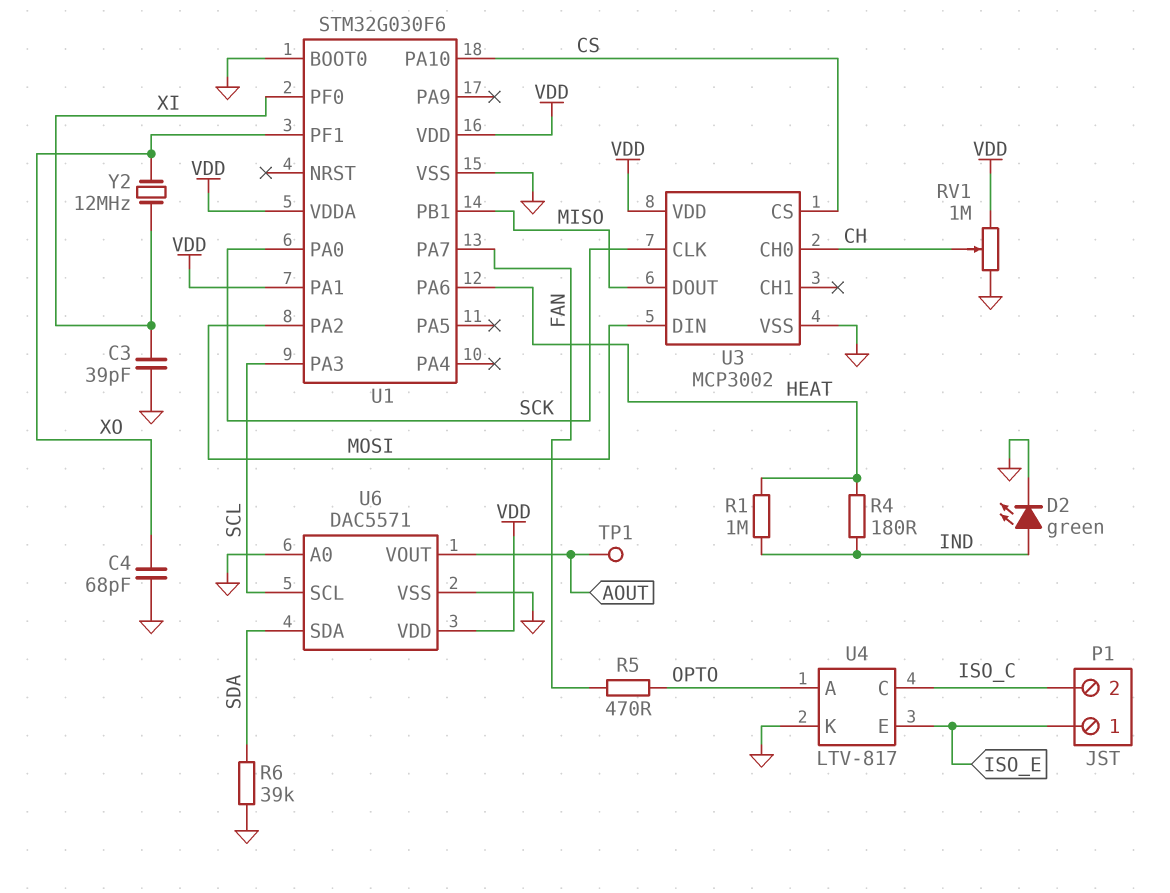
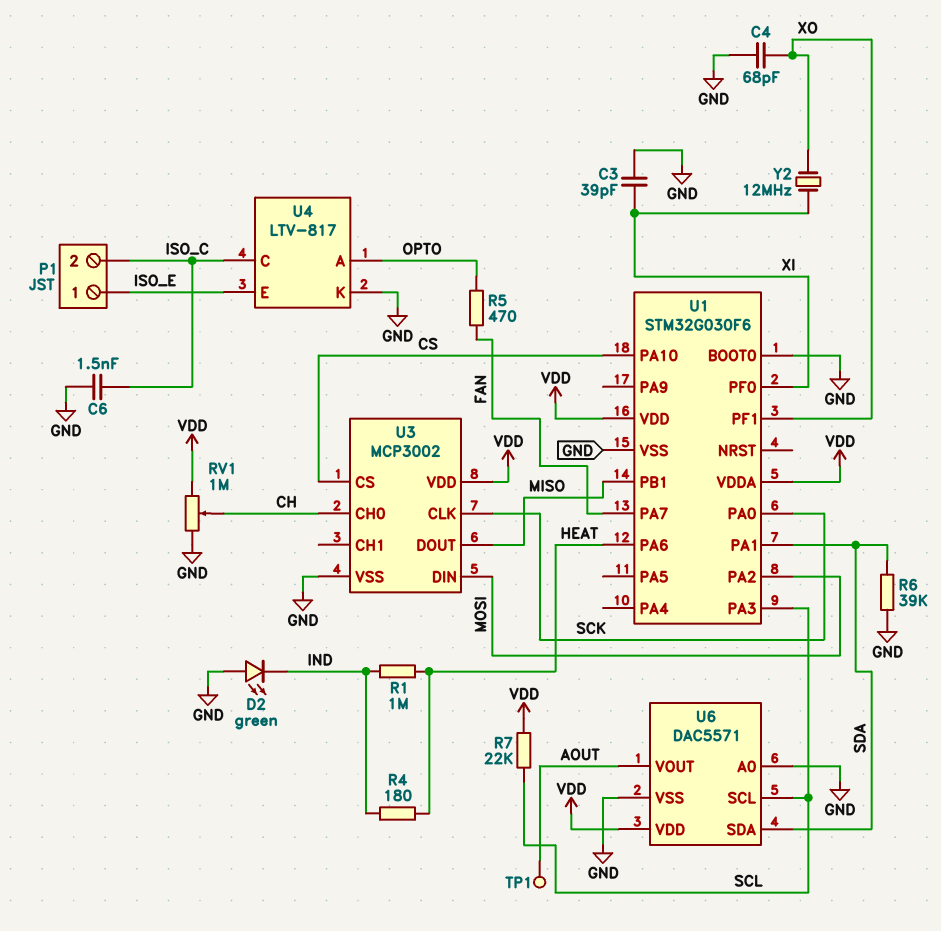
C6: none -> 1.5nF (GND, ISO_C)
D2: LED green (A IND, K GND) -> LED green (A GND, K IND)
R7: none -> 22k (SCL, VDD)
U1 pin PA1: VDD -> SDA

